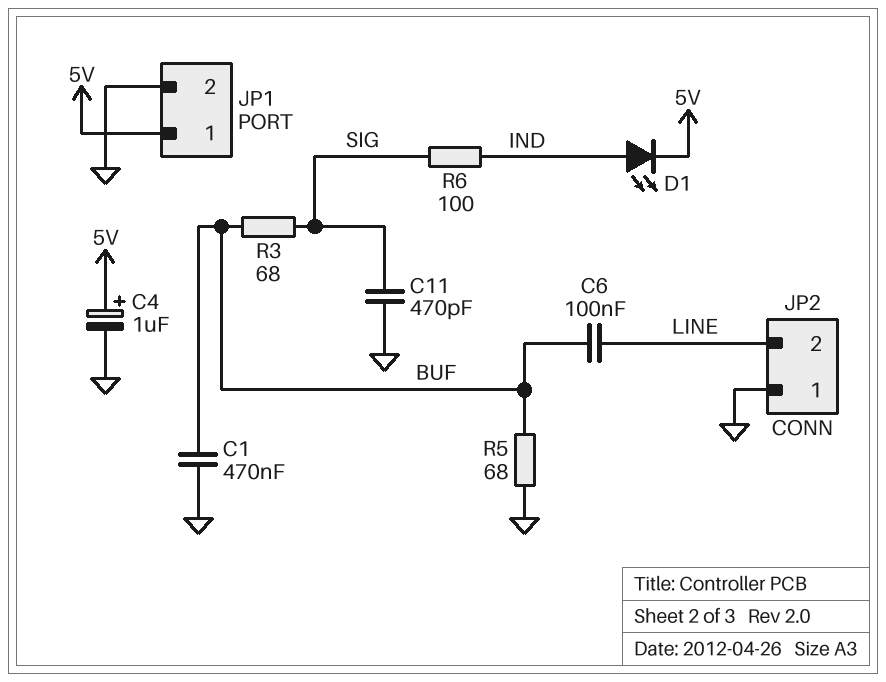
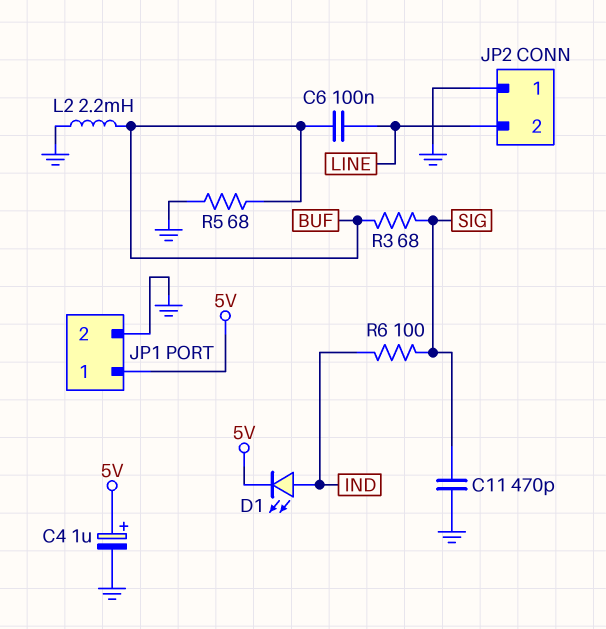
C1: 470nF (BUF, GND) -> none
L2: none -> 2.2mH (BUF, GND)

